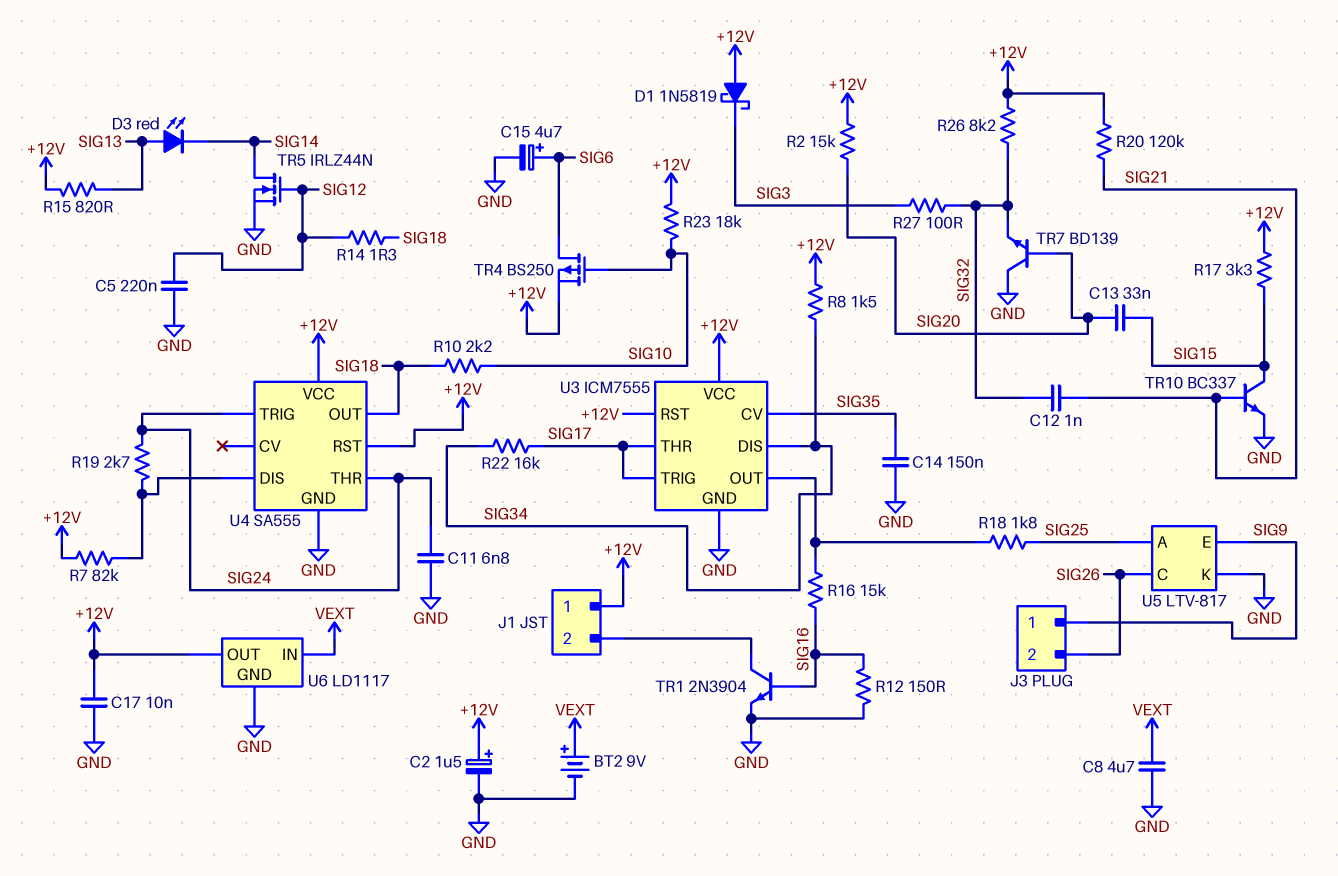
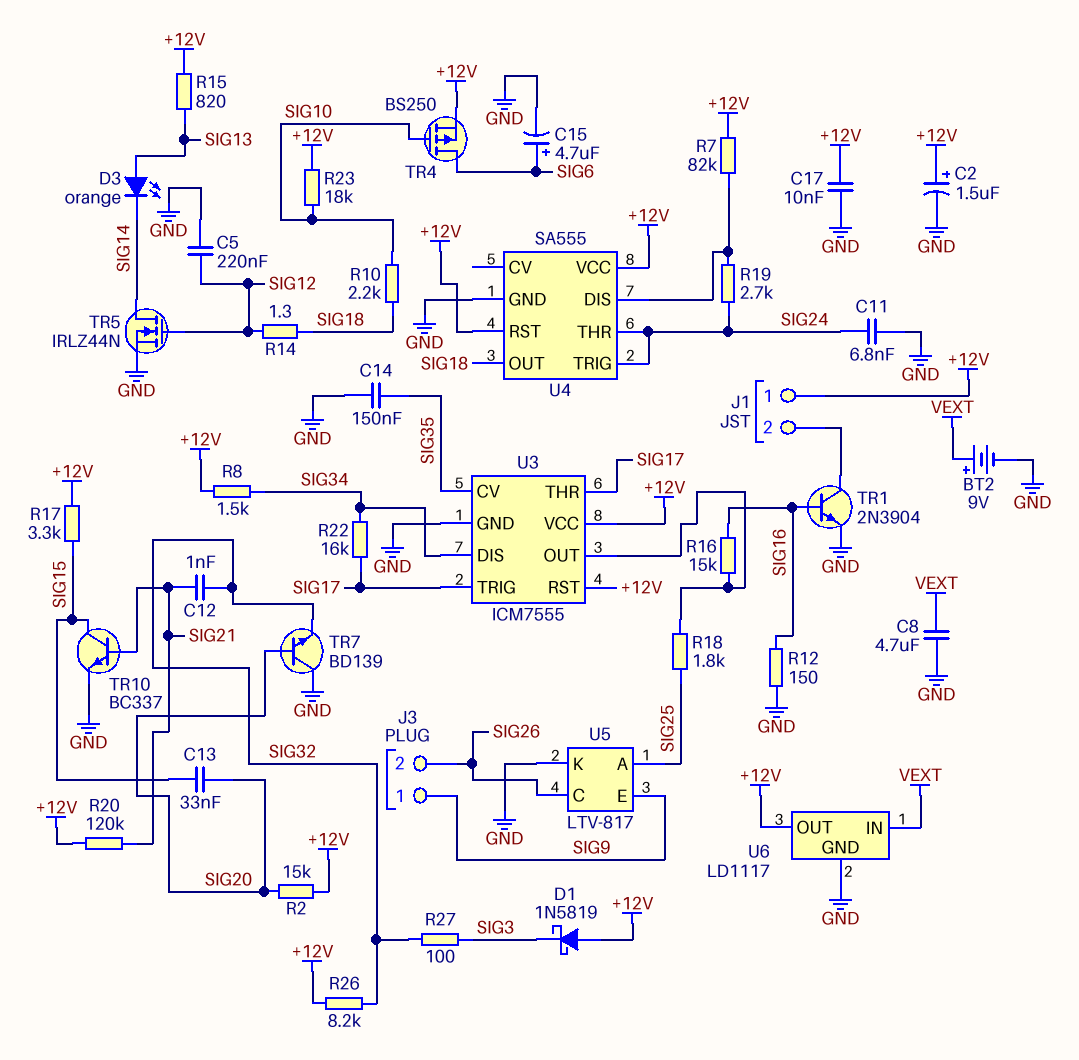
D3: LED red (A SIG13, K SIG14) -> LED orange (A SIG13, K SIG14)

